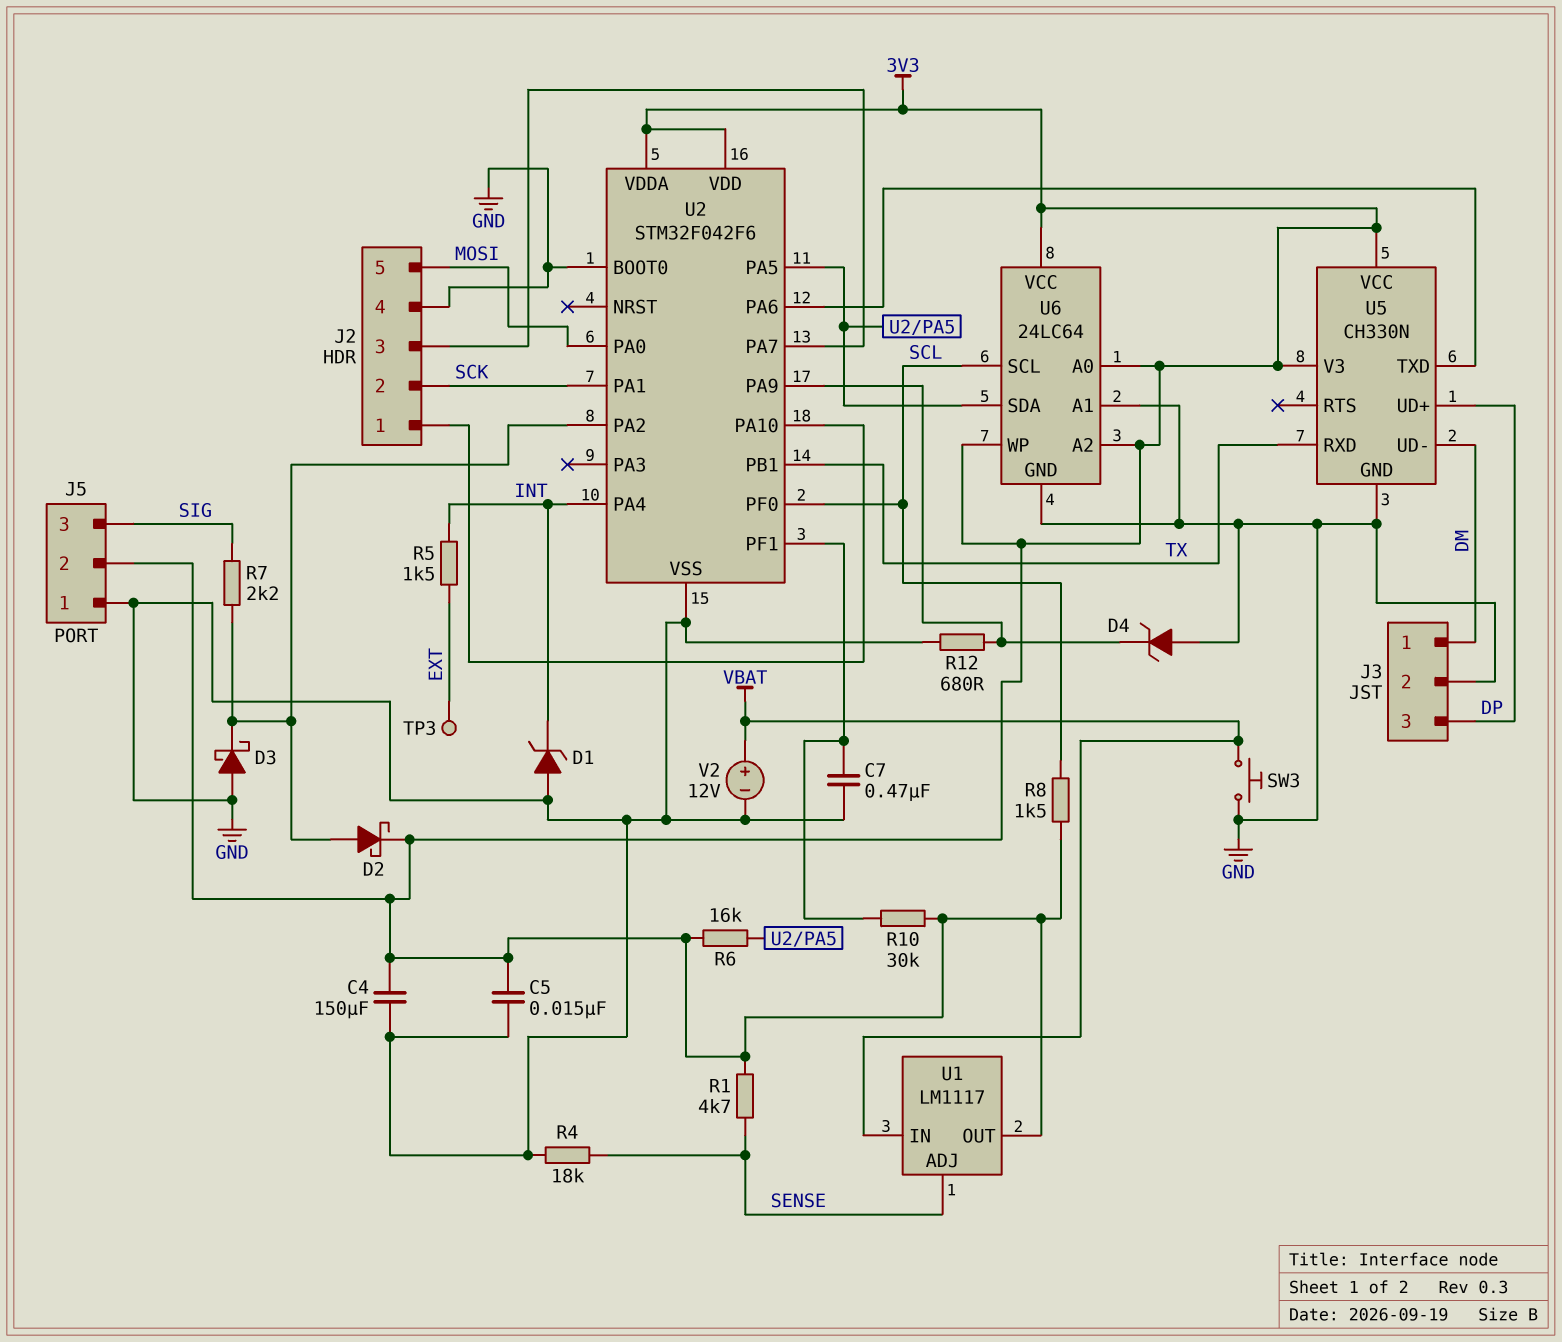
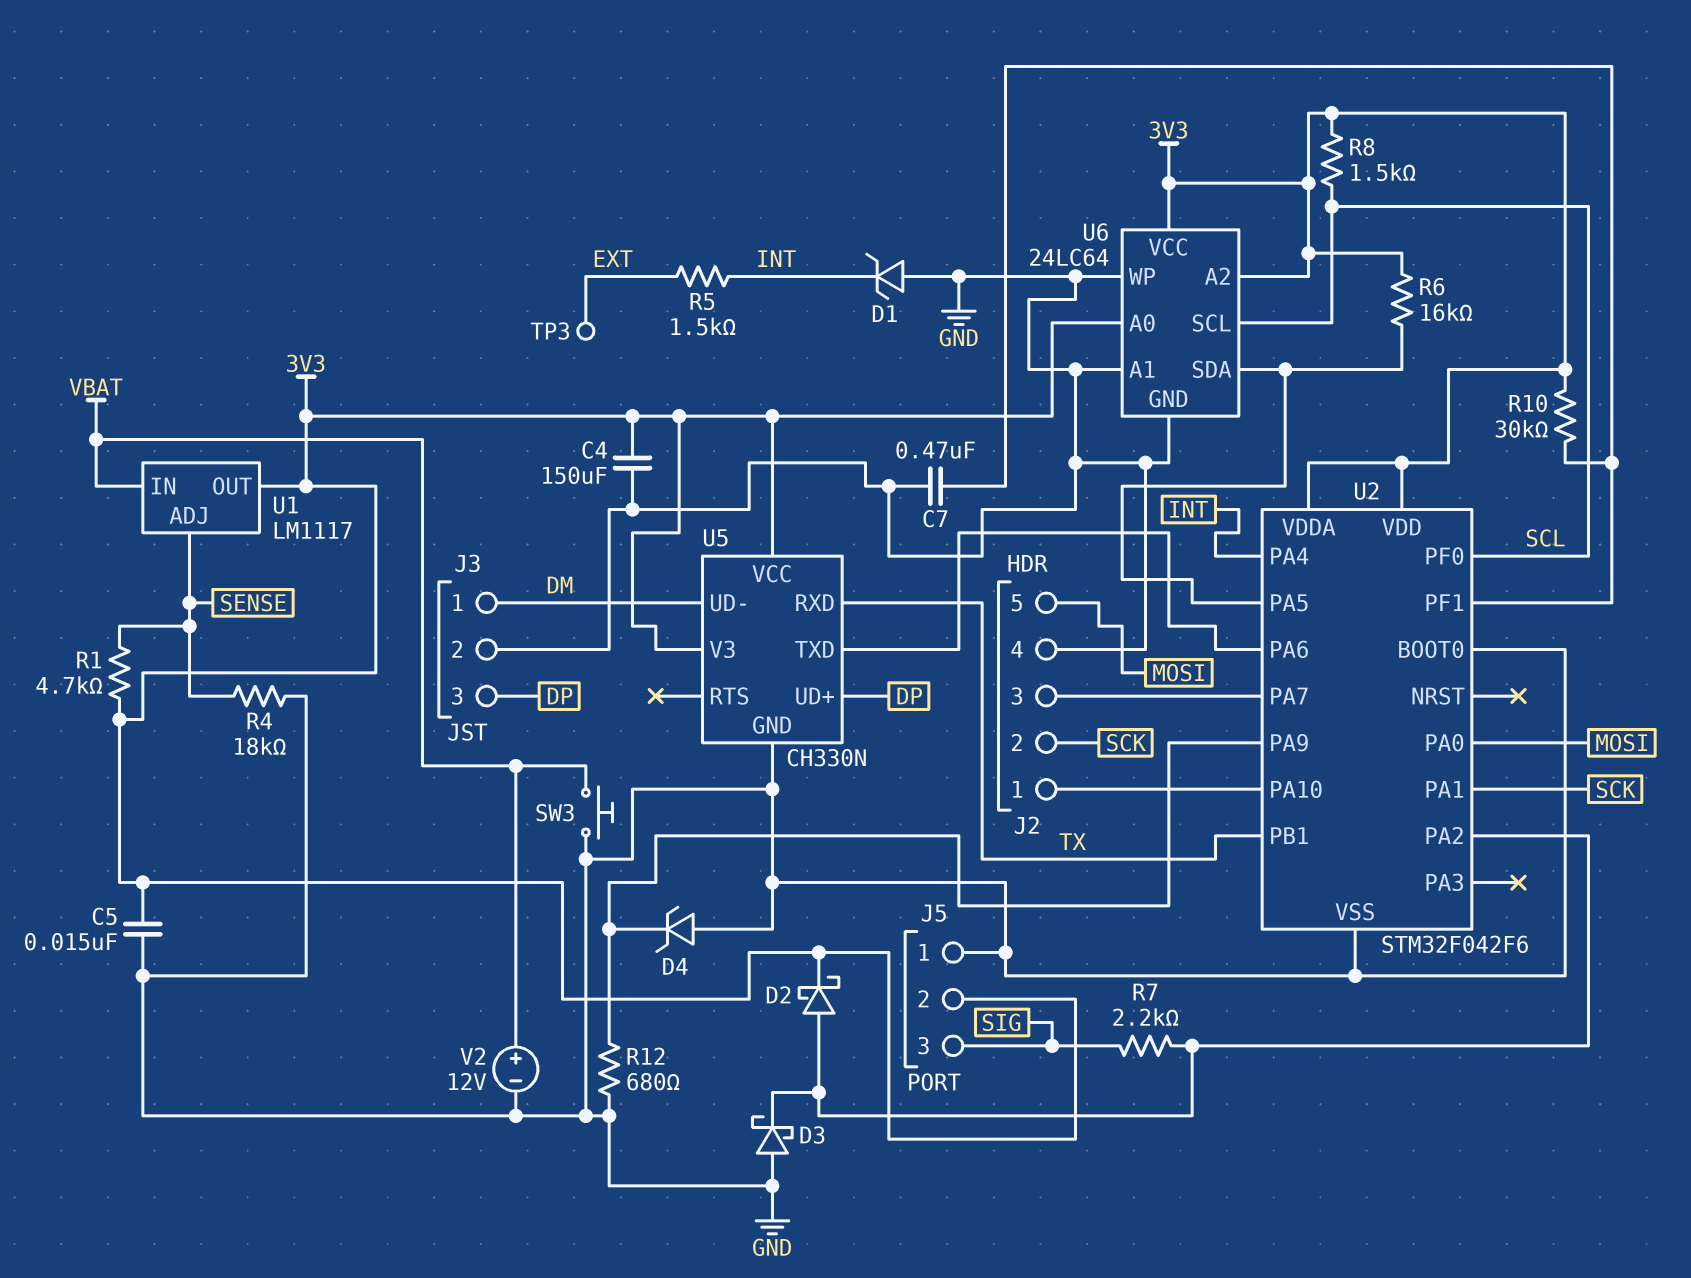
U6 pin WP: 3V3 -> GND

